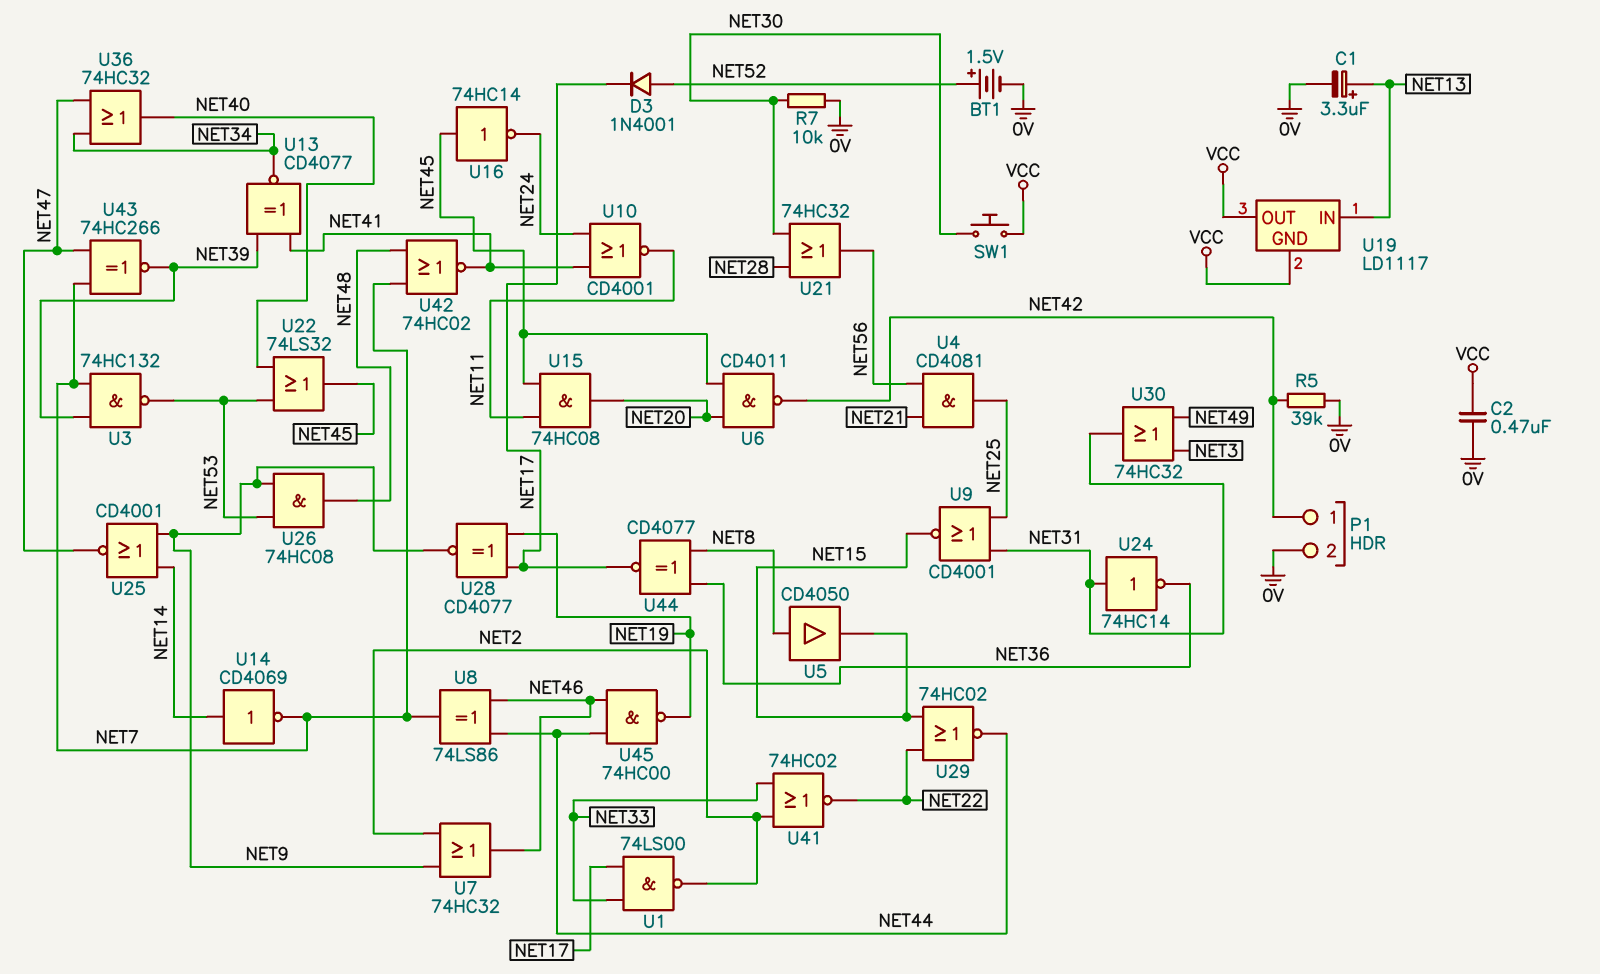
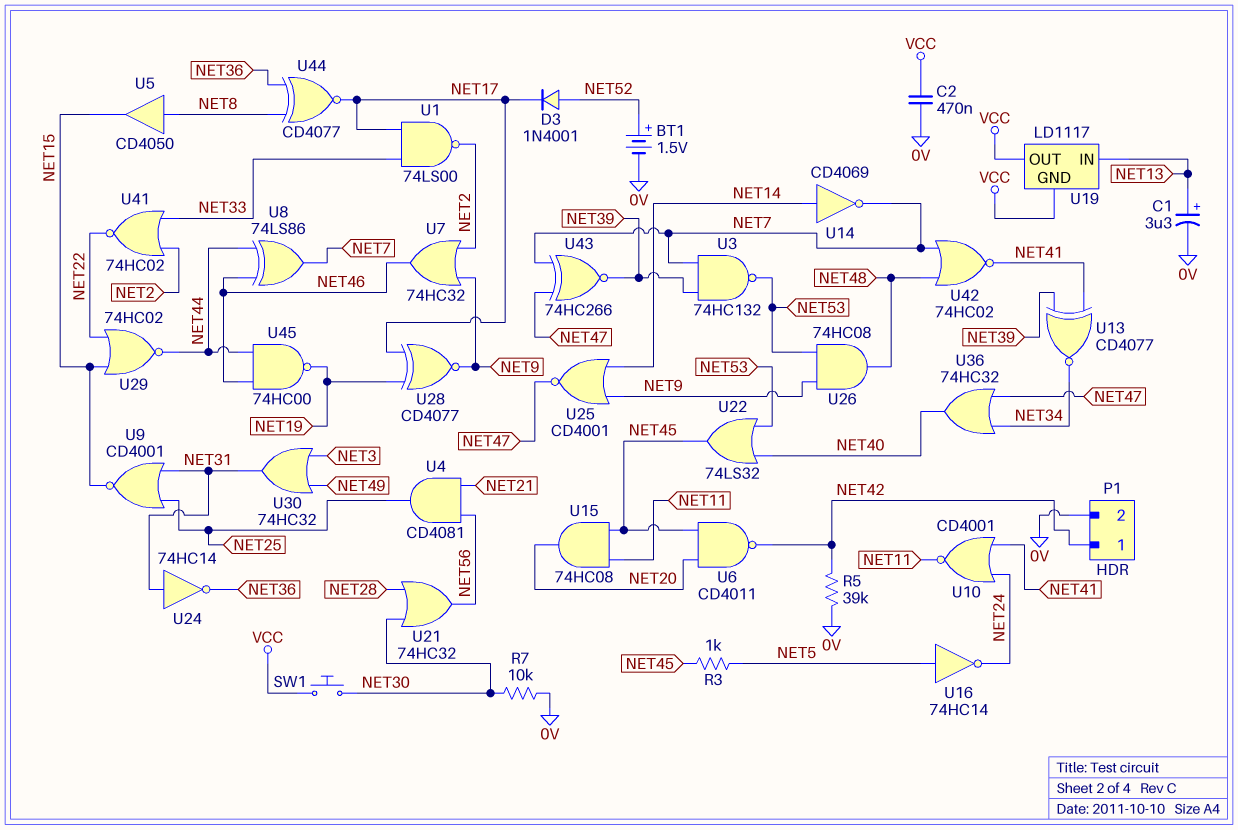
R3: none -> 1k (NET5, NET45)
U16: NOT 74HC14 (in NET45, out NET24) -> NOT 74HC14 (in NET5, out NET24)

